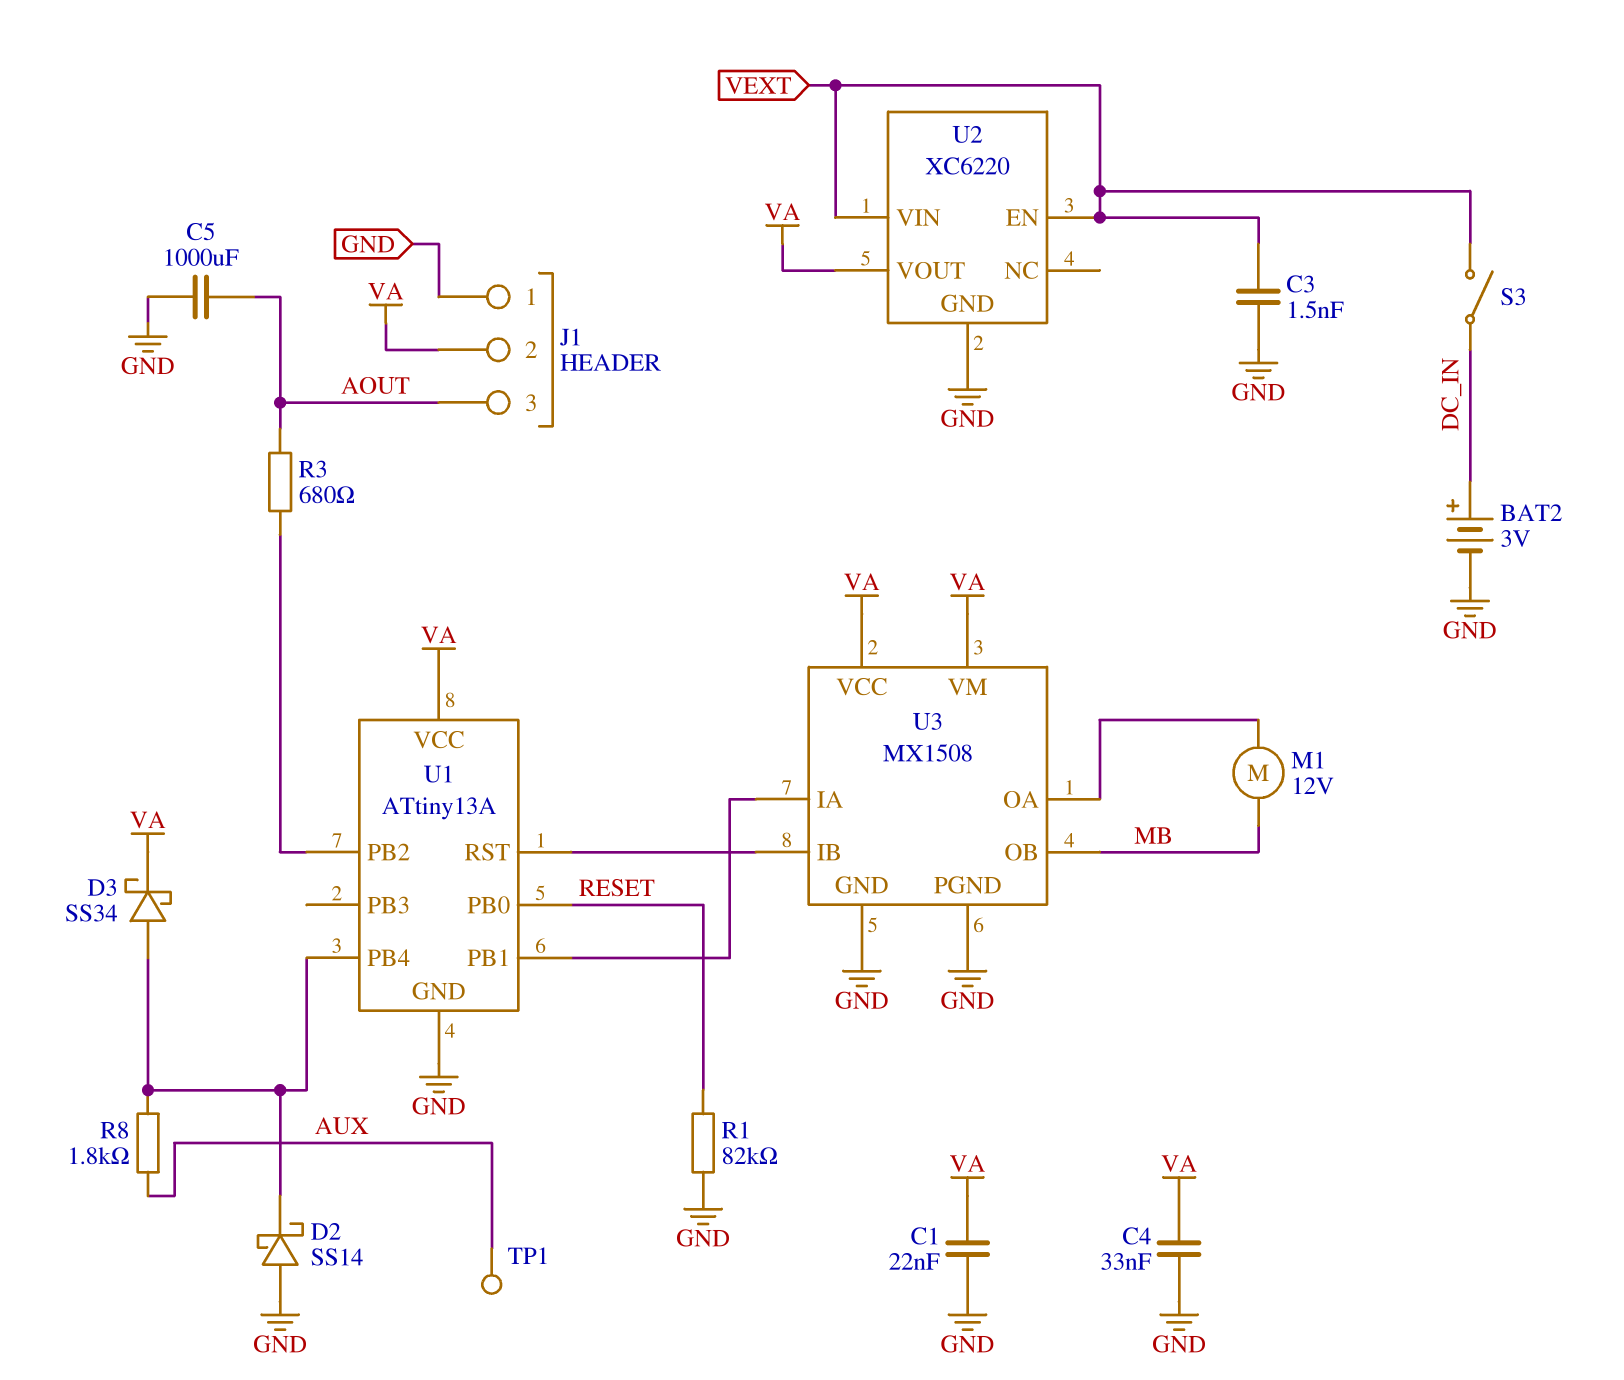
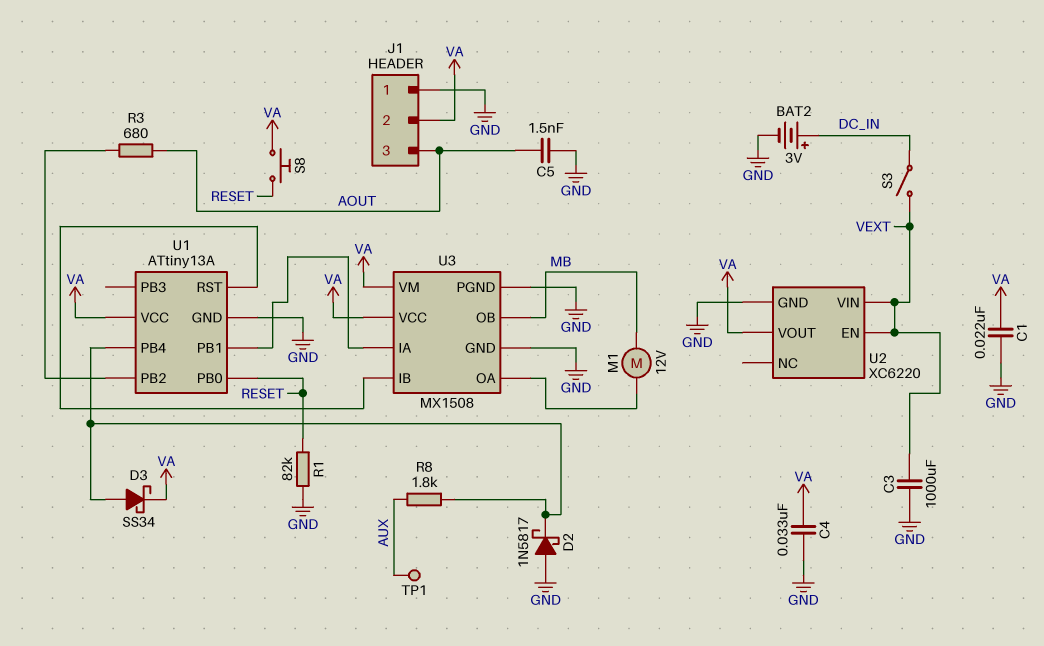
C3: 1.5nF (GND, VEXT) -> 1000uF (GND, VEXT)
C5: 1000uF (AOUT, GND) -> 1.5nF (AOUT, GND)
D2: schottky SS14 (A GND, K U1/PB4) -> schottky 1N5817 (A GND, K U1/PB4)
S8: none -> button (RESET, VA)

